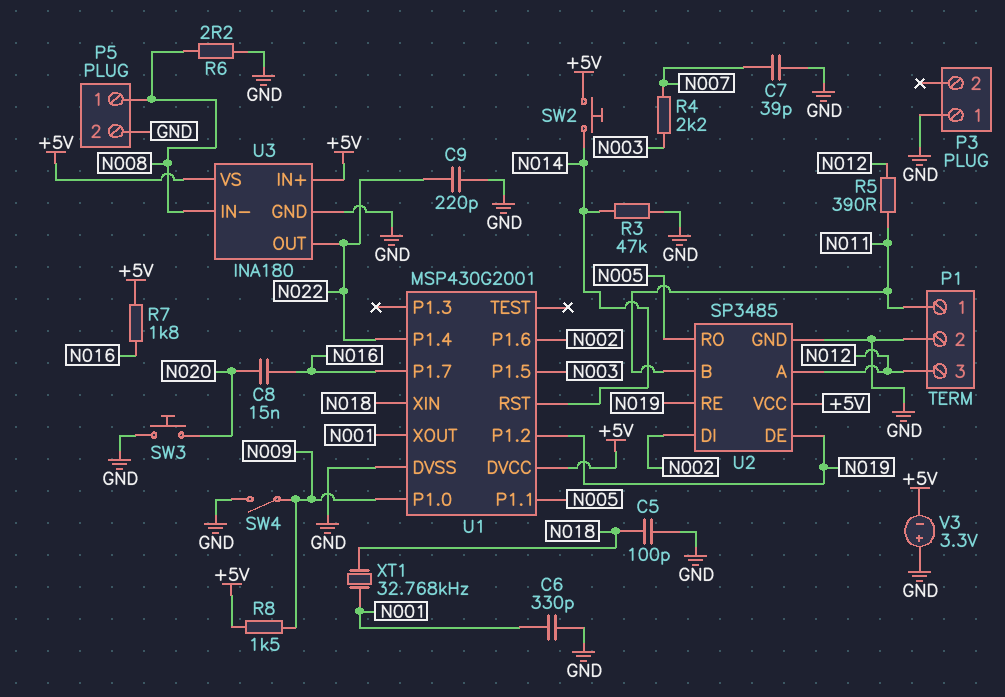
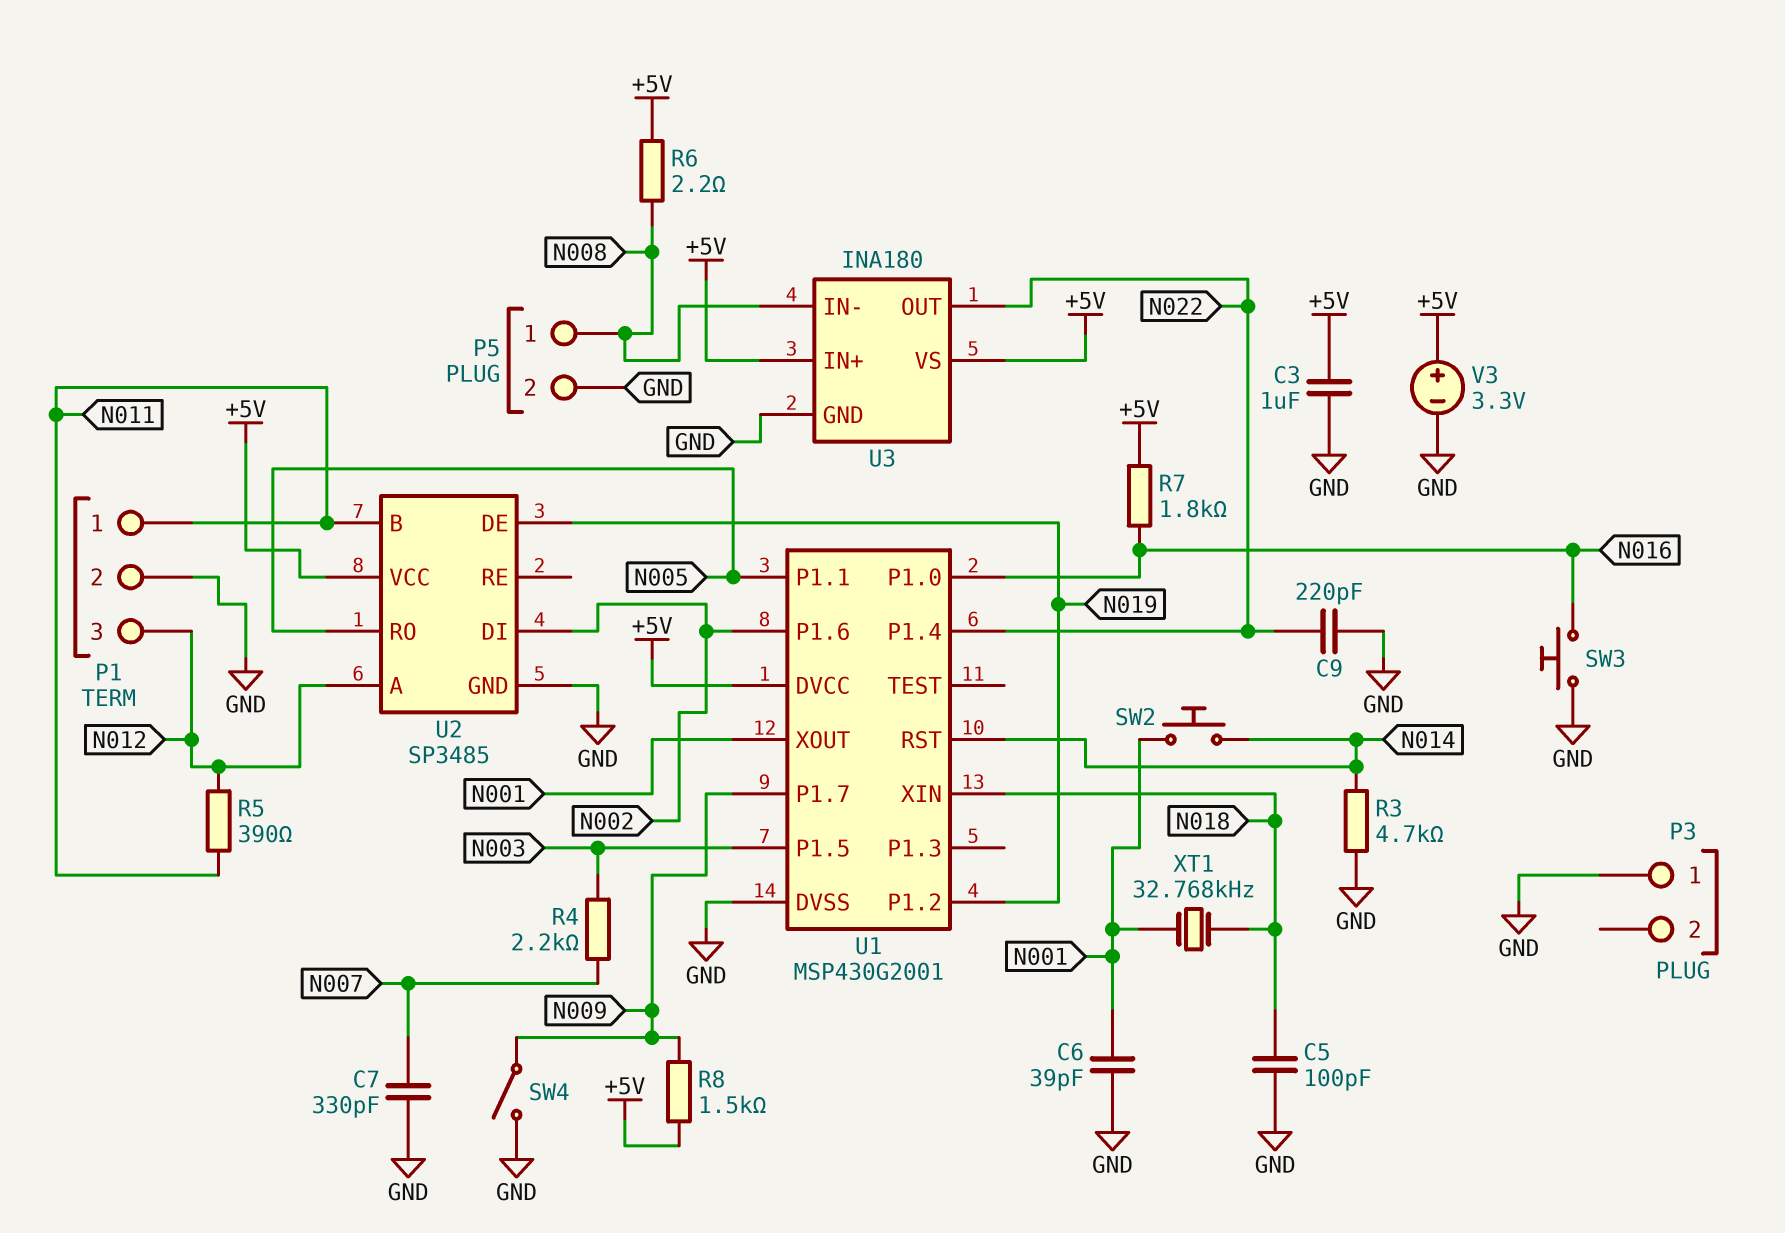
C3: none -> 1uF (+5V, GND)
C6: 330pF (GND, N001) -> 39pF (GND, N001)
C7: 39pF (GND, N007) -> 330pF (GND, N007)
C8: 15nF (N016, N020) -> none
R3: 47k (GND, N014) -> 4.7k (GND, N014)
R6: 2.2 (GND, N008) -> 2.2 (+5V, N008)
SW2: button (+5V, N014) -> button (N001, N014)
SW3: button (GND, N020) -> button (GND, N016)
U1 pin P1.0: N009 -> N016
U1 pin P1.7: N016 -> N009
U2 pin RE: N019 -> none
V3: 3.3V (plus GND, minus +5V) -> 3.3V (plus +5V, minus GND)

